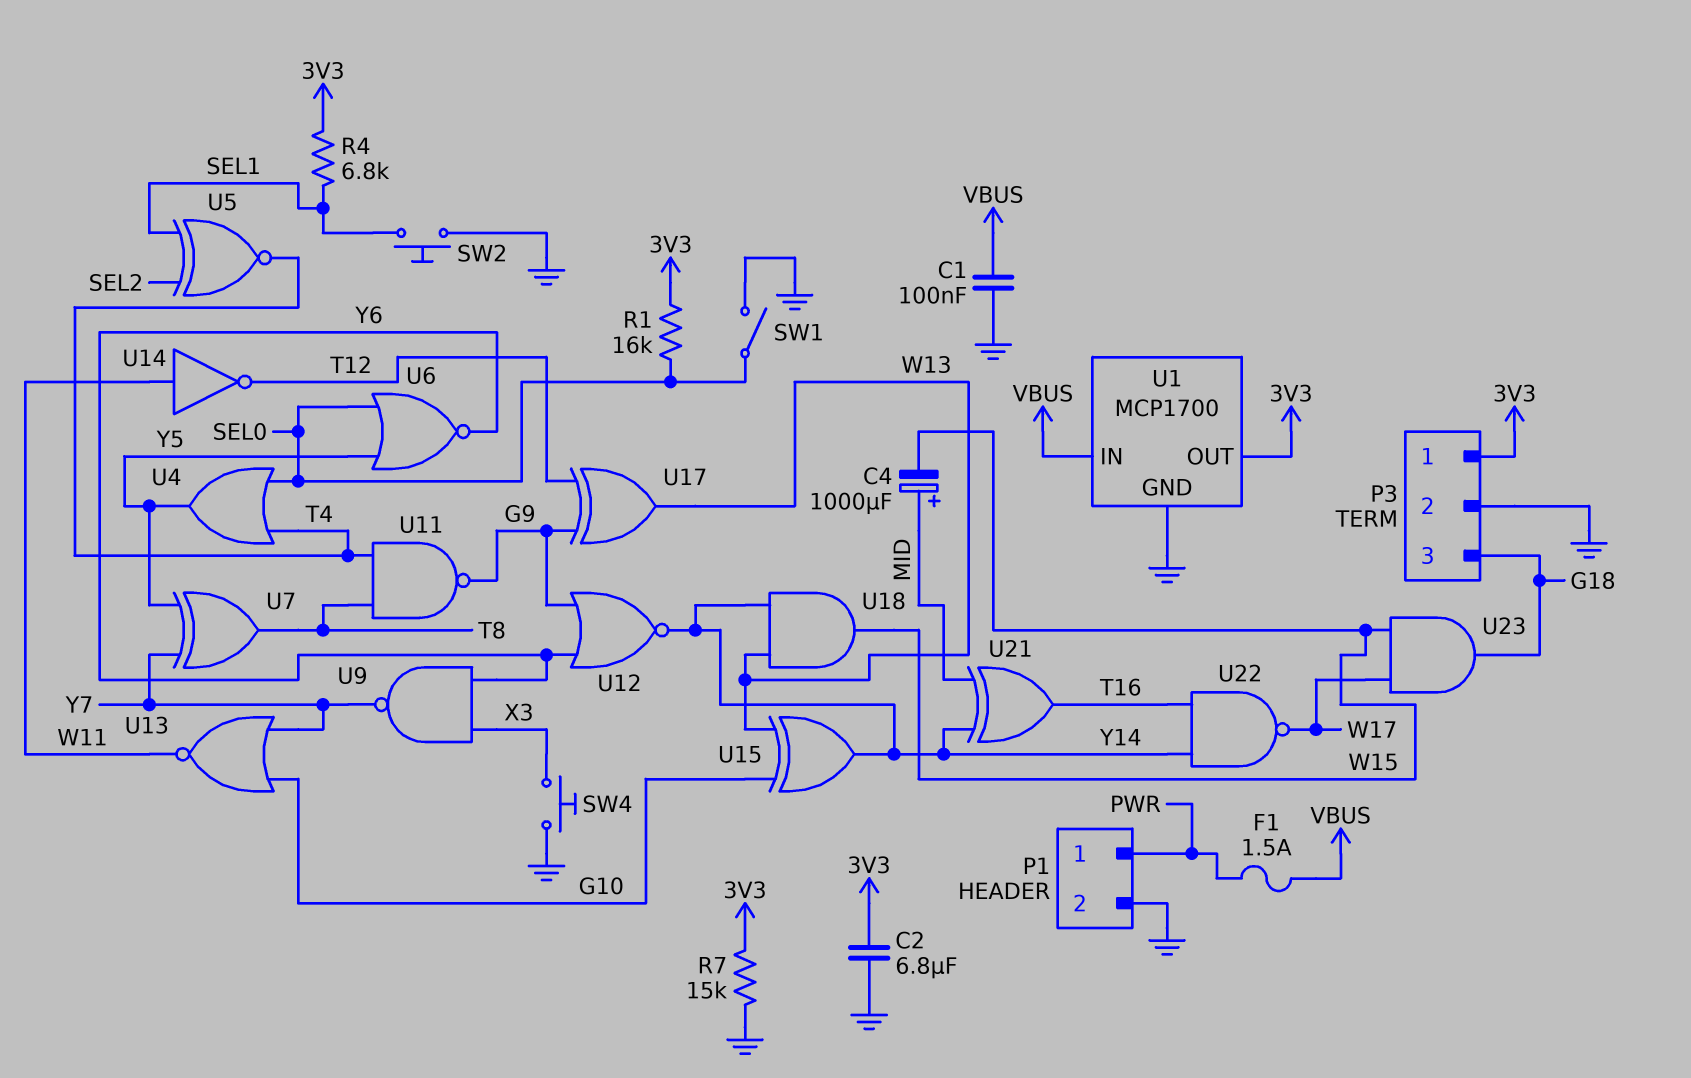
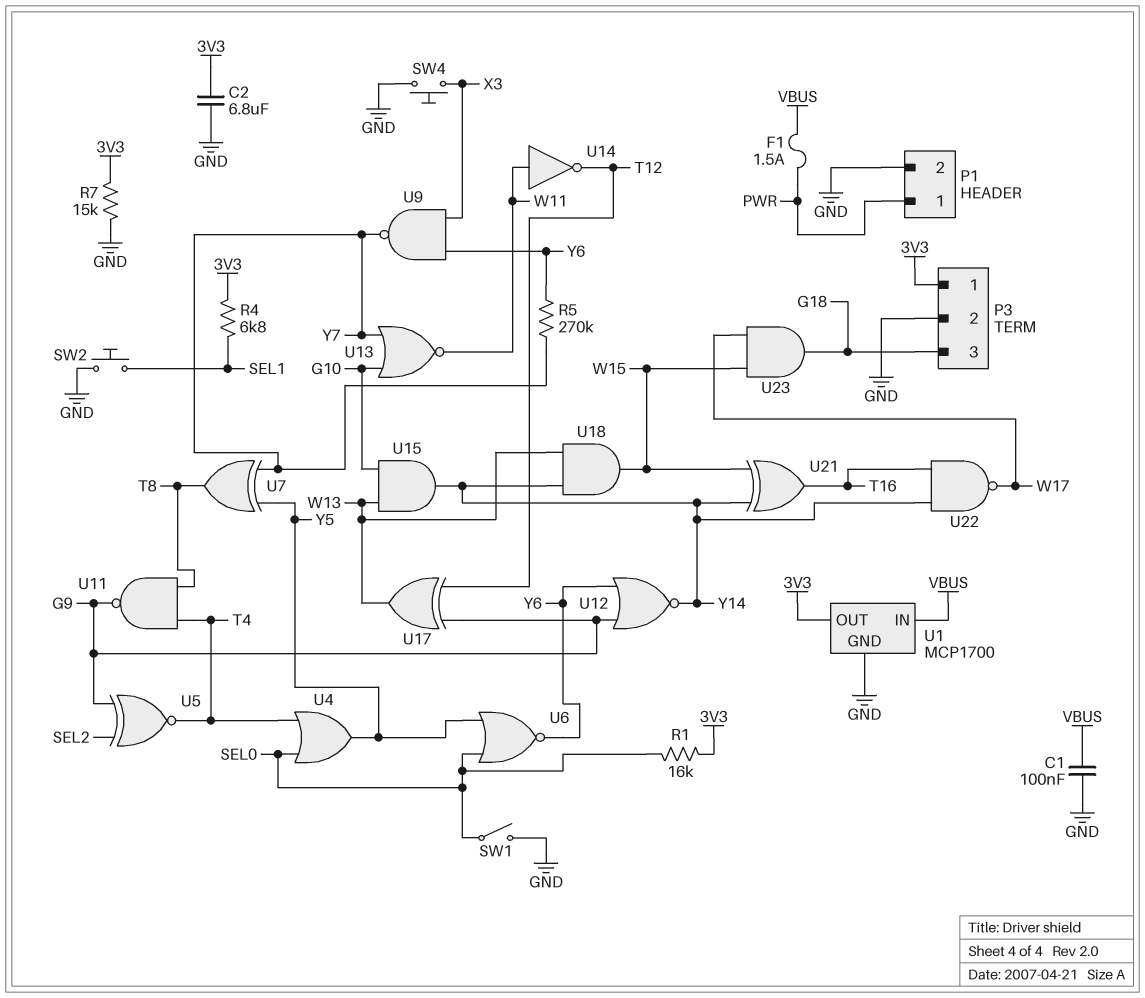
C4: 1000uF (plus MID, minus W15) -> none
R5: none -> 270k (Y6, Y7)
U5: XNOR (in SEL1, in SEL2, out T4) -> XNOR (in G9, in SEL2, out T4)
U15: XOR (in G10, in W13, out Y14) -> AND (in G10, in W13, out Y14)
U21: XOR (in MID, in Y14, out T16) -> XOR (in W15, in Y14, out T16)

